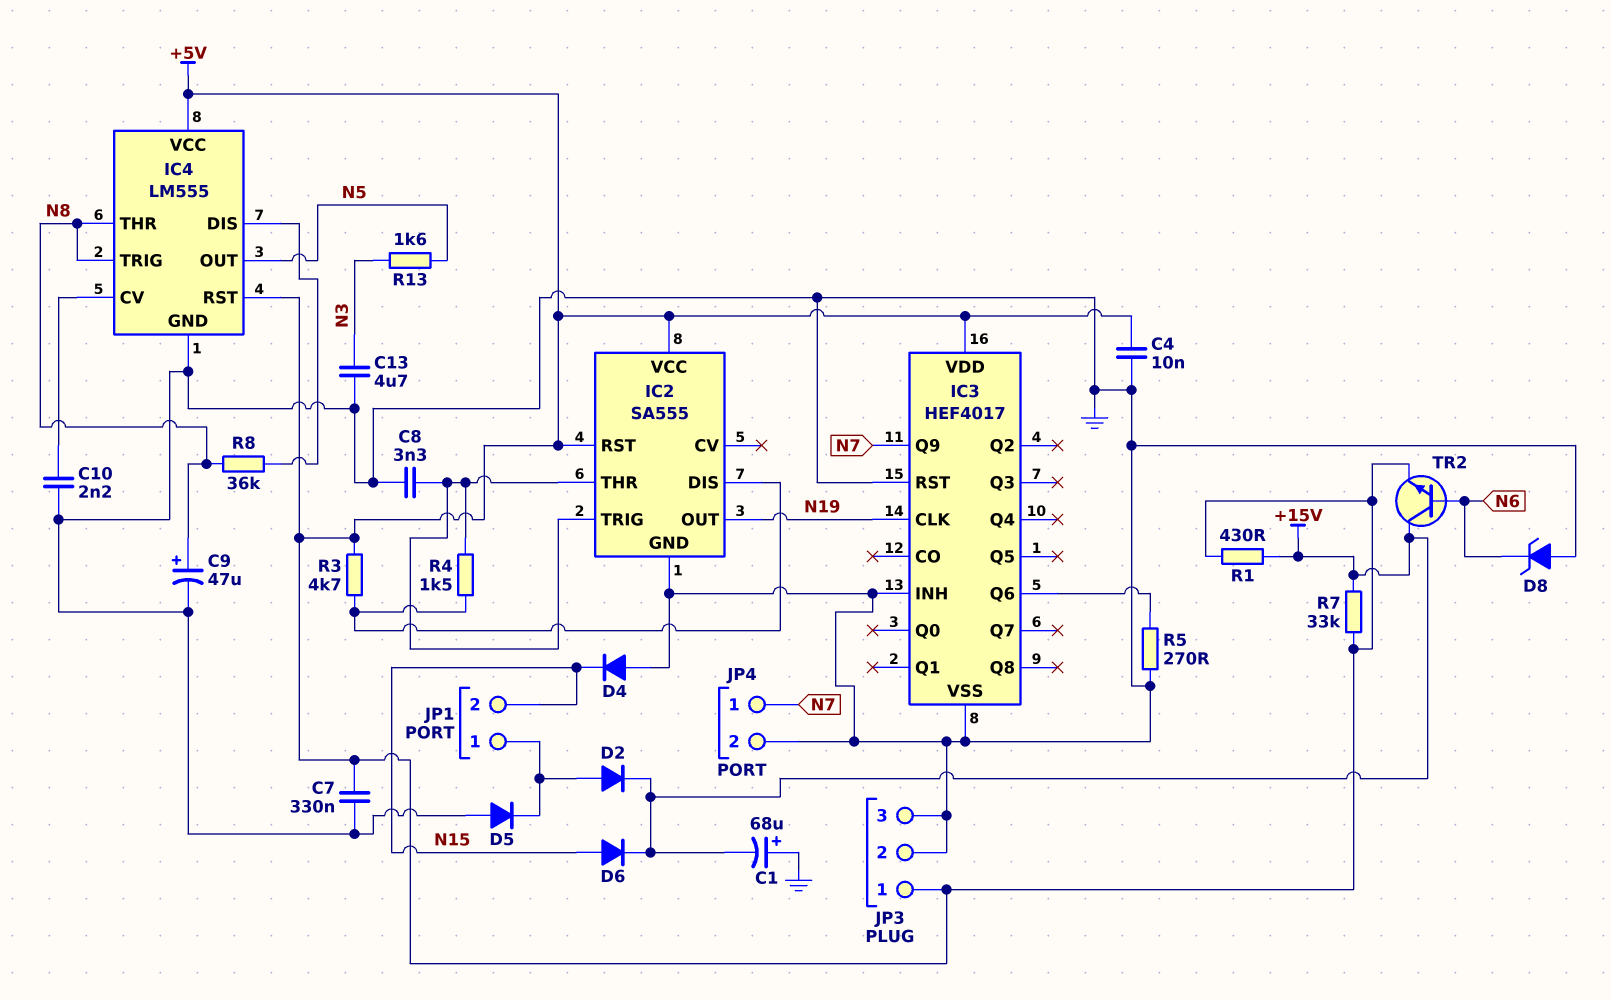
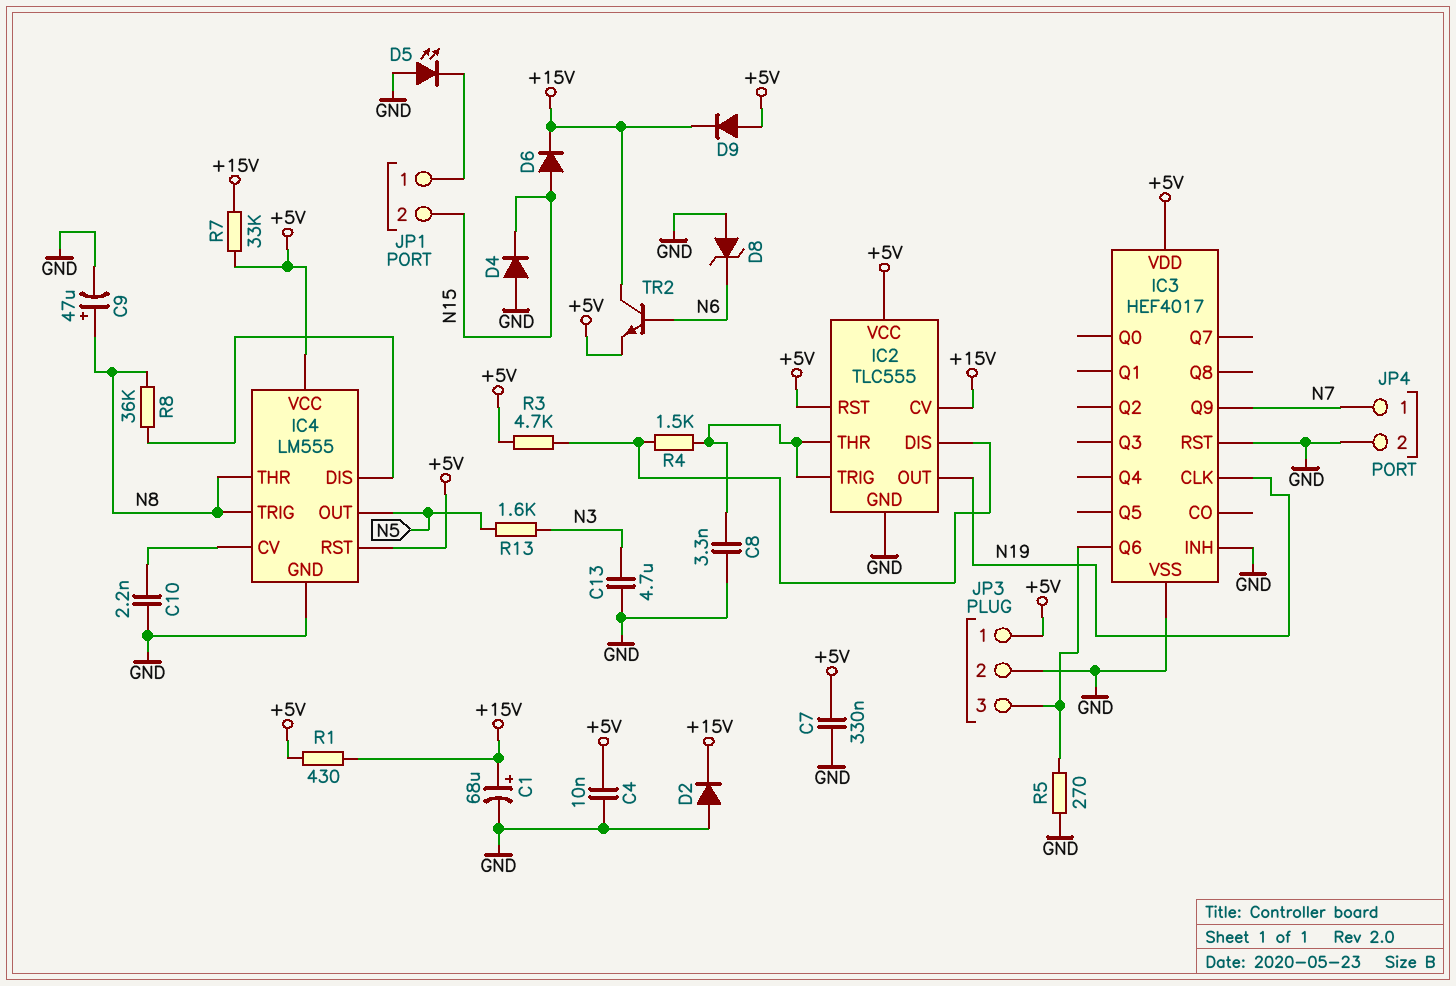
C1: 68uF (plus GND, minus +15V) -> 68uF (plus +15V, minus GND)
D2: diode (A JP1/1, K +15V) -> diode (A GND, K +15V)
D5: diode (A GND, K JP1/1) -> LED (A GND, K JP1/1)
D9: none -> diode (A +5V, K +15V)
IC2: SA555 -> TLC555
IC2 pin CV: none -> +15V
JP3 pin 3: GND -> IC3/Q6

